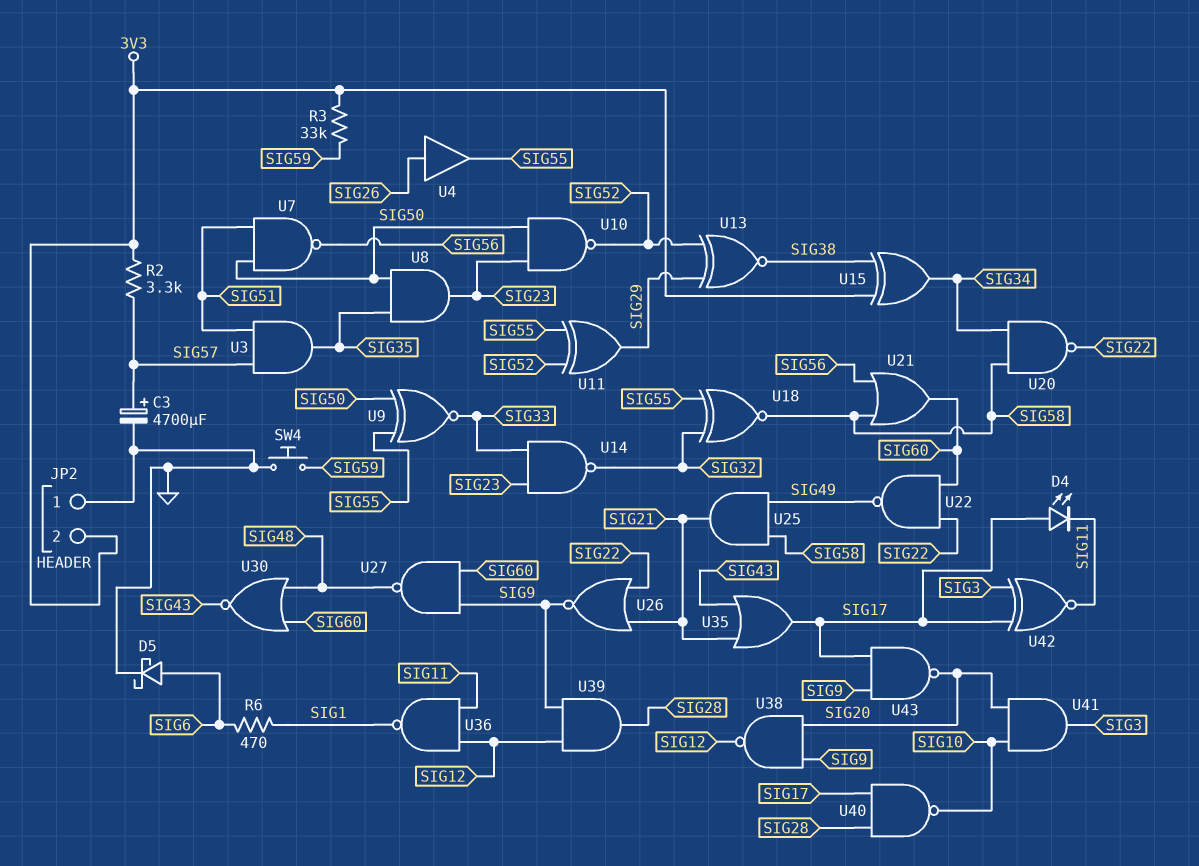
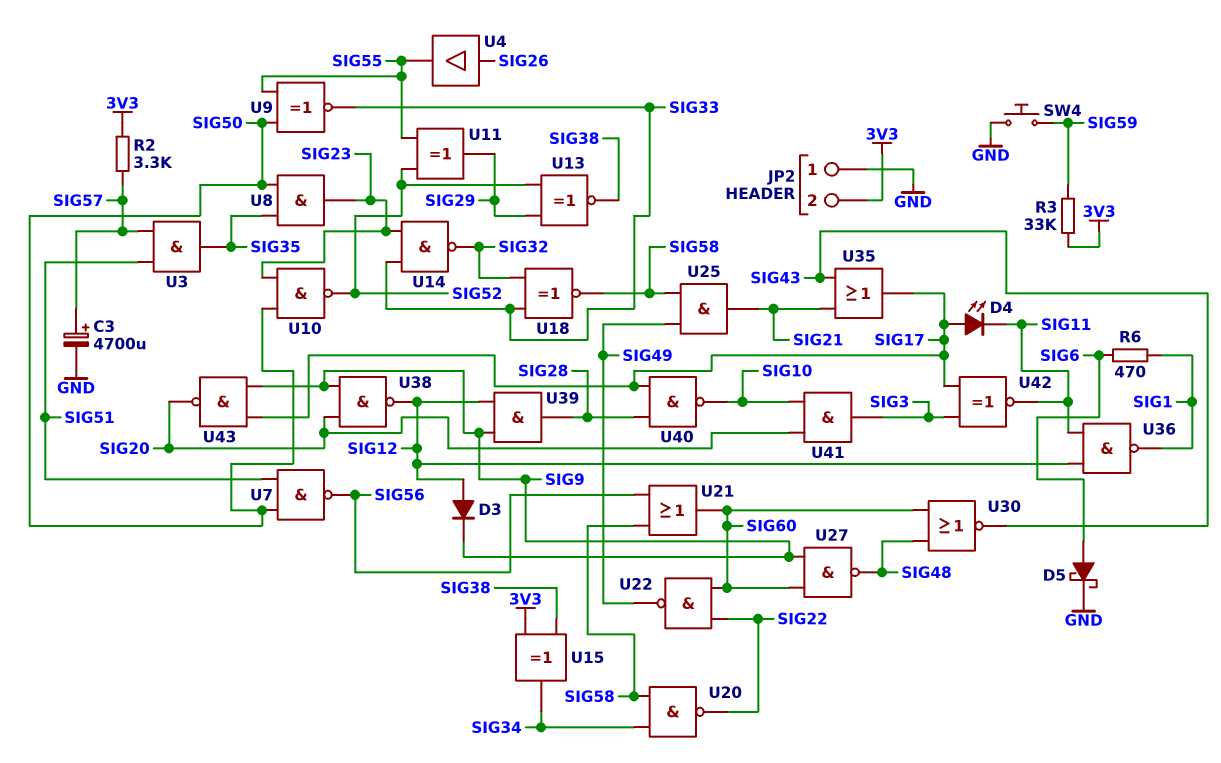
D3: none -> diode (A SIG12, K SIG9)
U18: XNOR (in SIG32, in SIG55, out SIG58) -> XNOR (in SIG32, in SIG33, out SIG58)
U26: NOR (in SIG21, in SIG22, out SIG9) -> none

